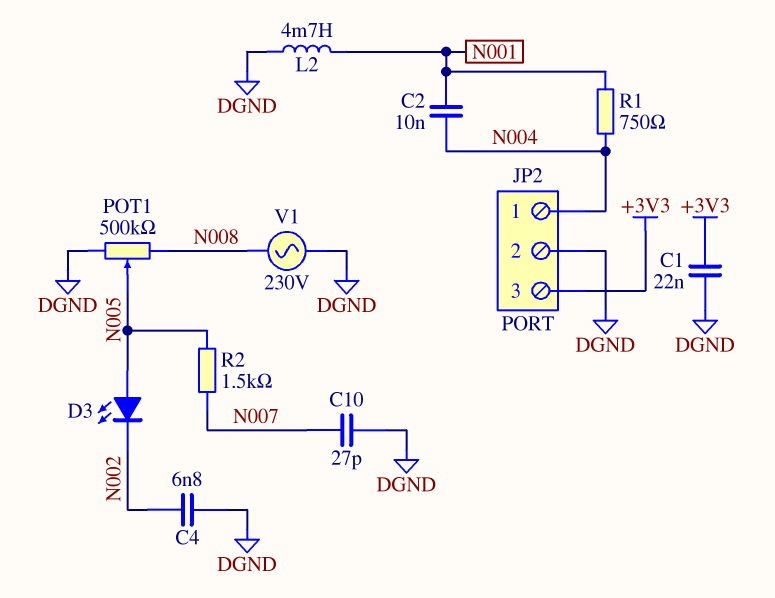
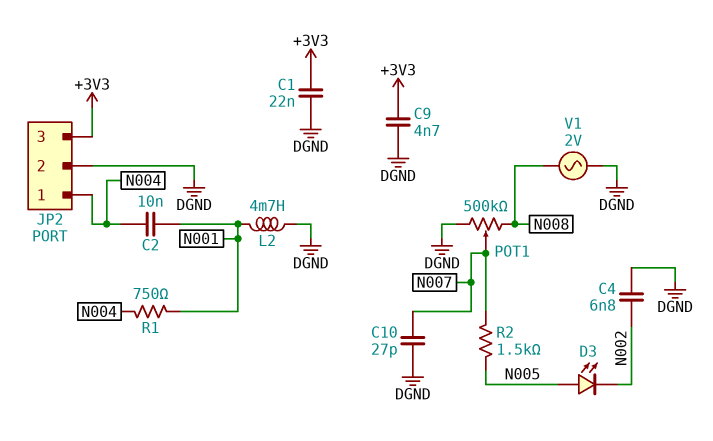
C9: none -> 4.7nF (+3V3, DGND)
POT1: 500k (DGND, N008, wiper N005) -> 500k (DGND, N008, wiper N007)
V1: AC 230V (DGND, N008) -> AC 2V (DGND, N008)

